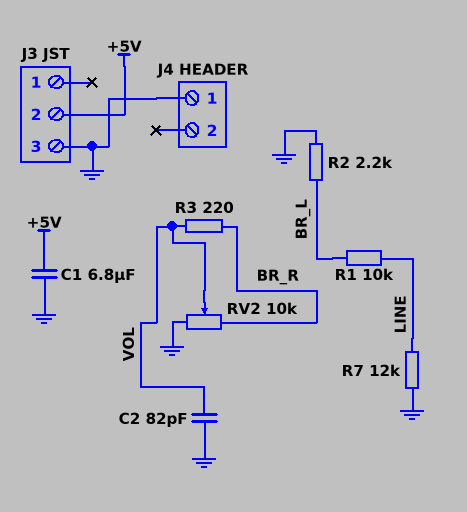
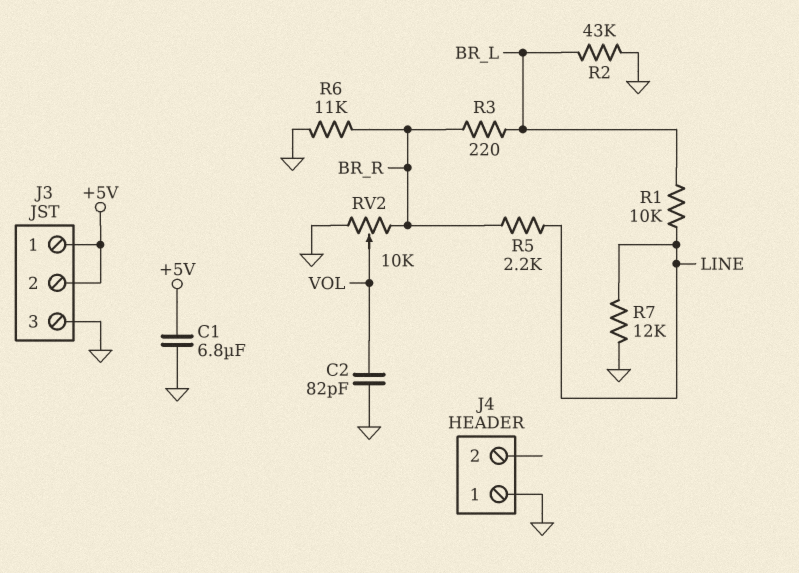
J3 pin 1: none -> +5V
R2: 2.2k (BR_L, GND) -> 43k (BR_L, GND)
R3: 220 (BR_R, VOL) -> 220 (BR_L, BR_R)
R5: none -> 2.2k (BR_R, LINE)
R6: none -> 11k (BR_R, GND)

